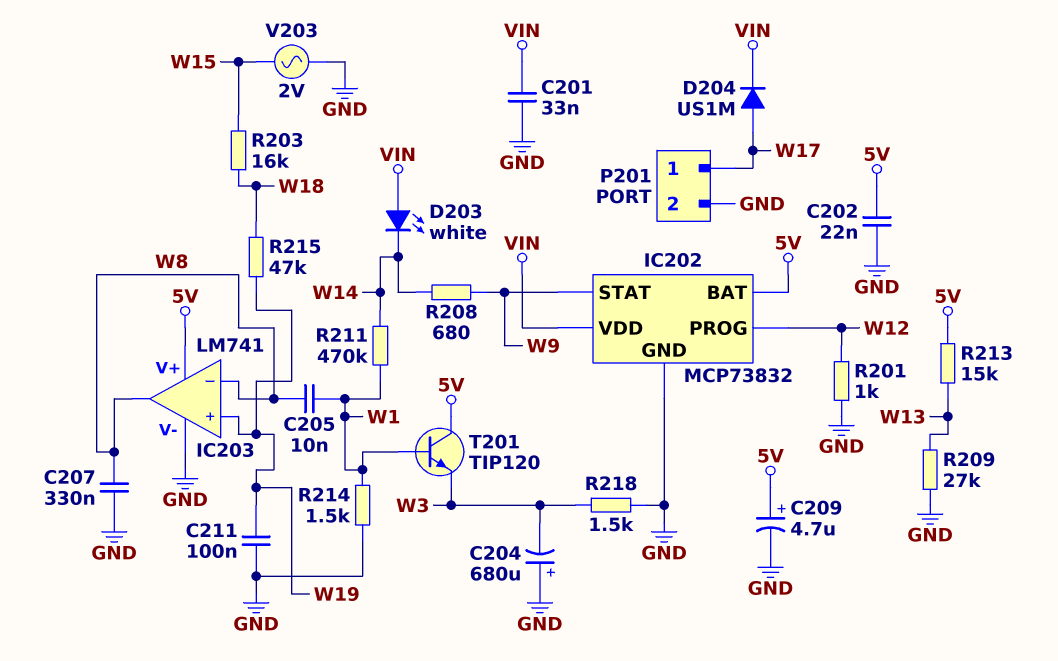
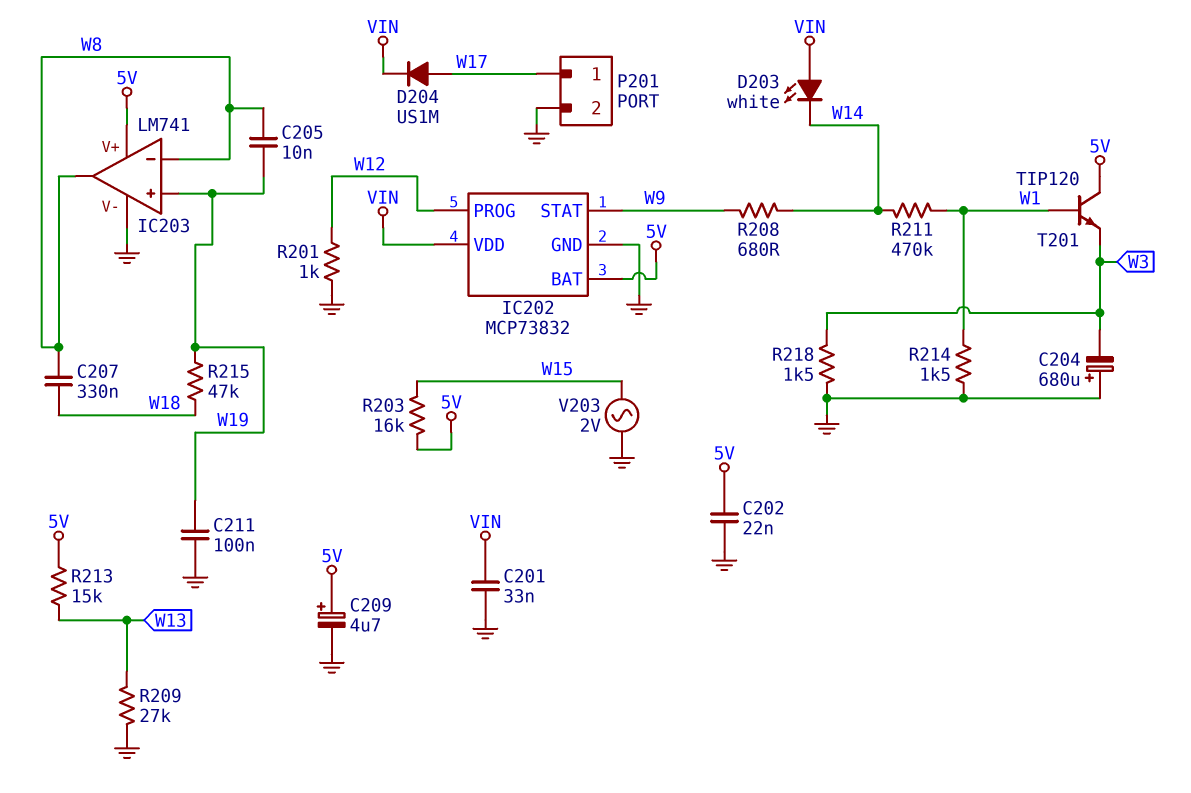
C205: 10nF (W1, W8) -> 10nF (W8, W19)
C207: 330nF (GND, W8) -> 330nF (W8, W18)
R203: 16k (W15, W18) -> 16k (5V, W15)

